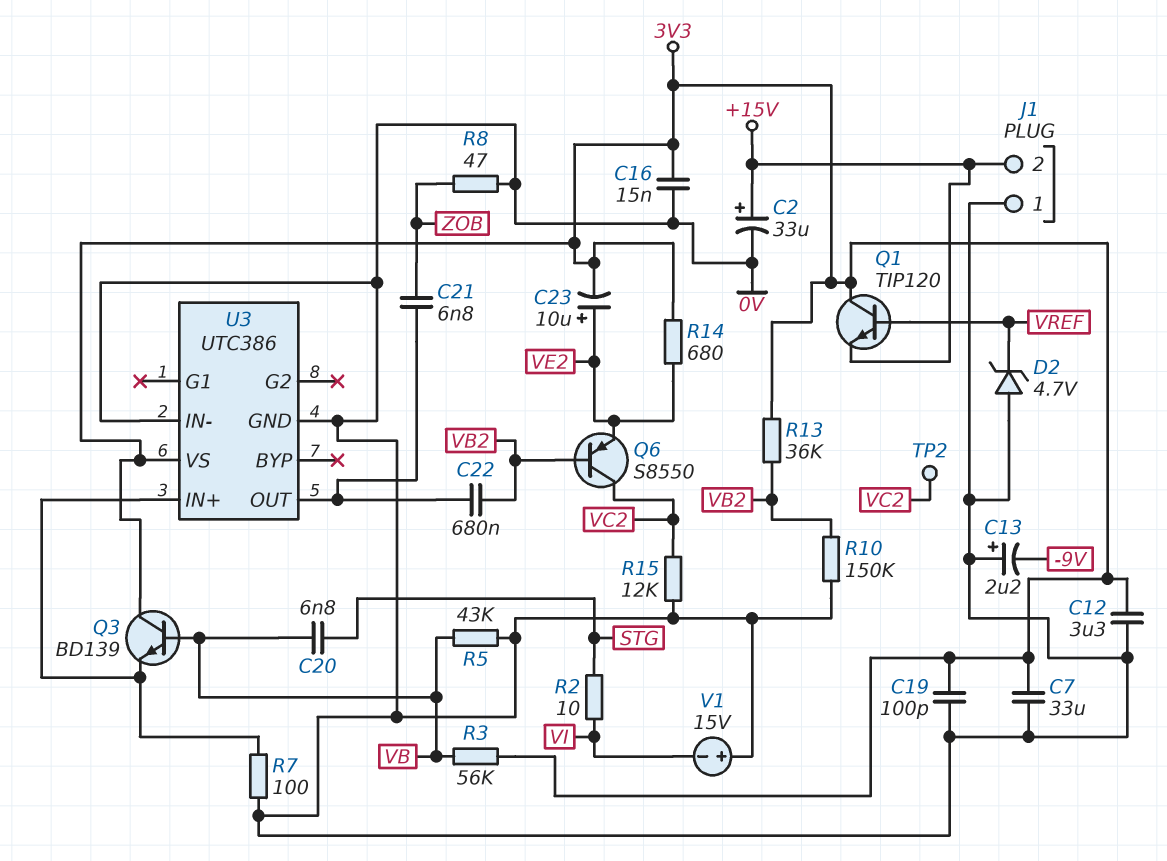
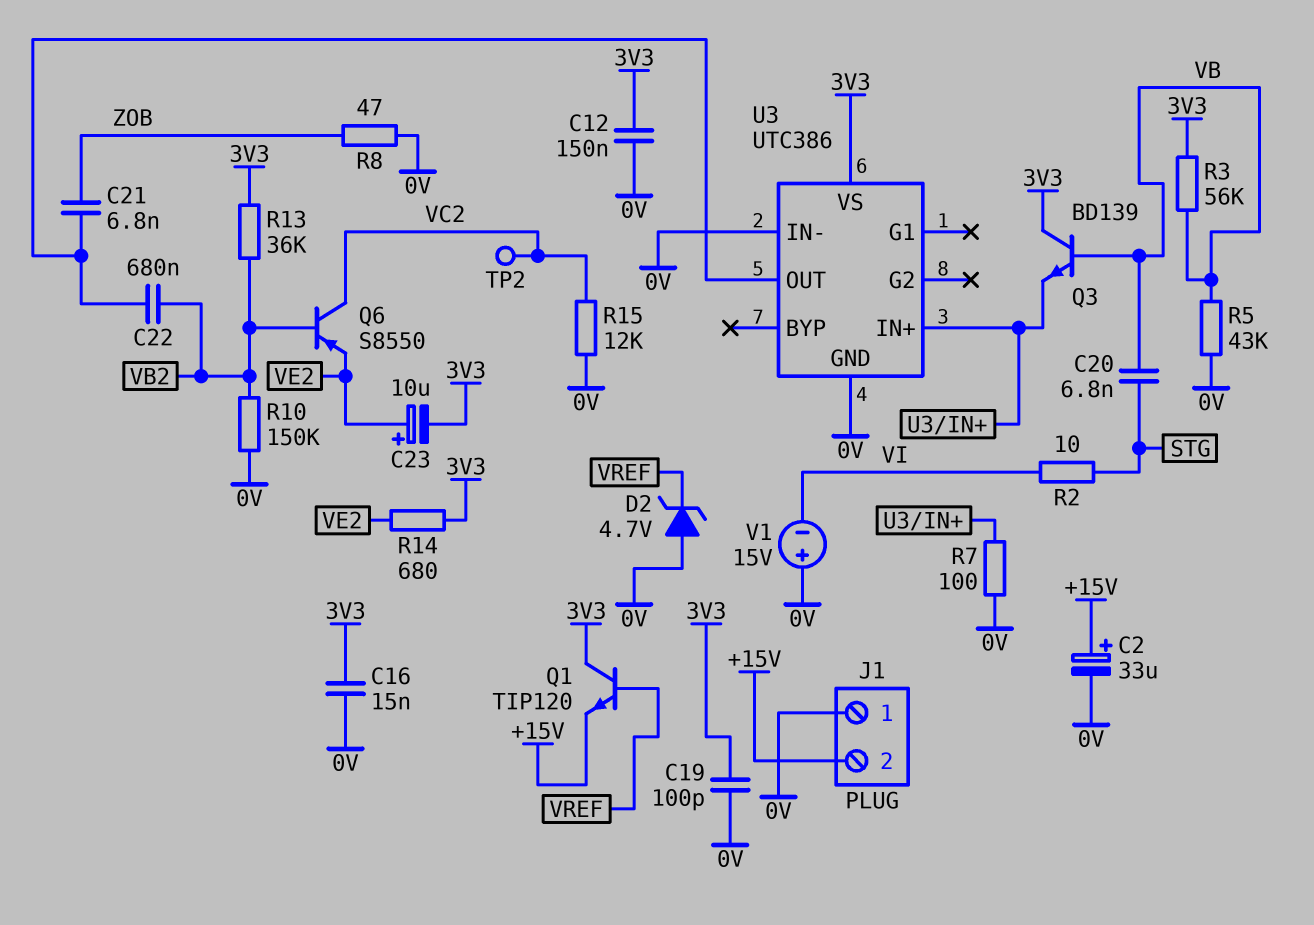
C7: 33uF (0V, 3V3) -> none
C12: 3.3uF (0V, 3V3) -> 150nF (0V, 3V3)
C13: 2.2uF (plus 0V, minus -9V) -> none

